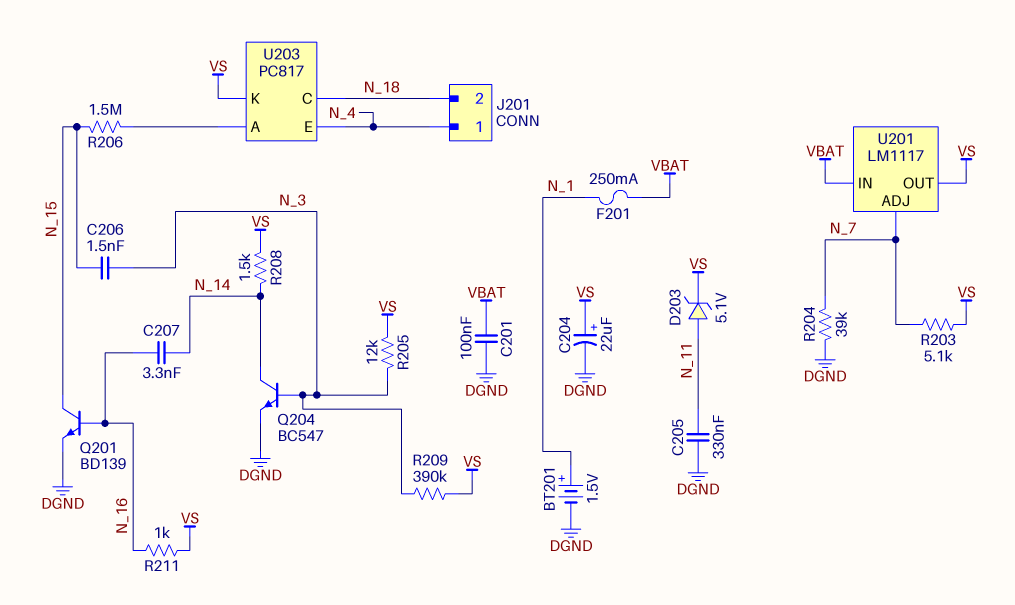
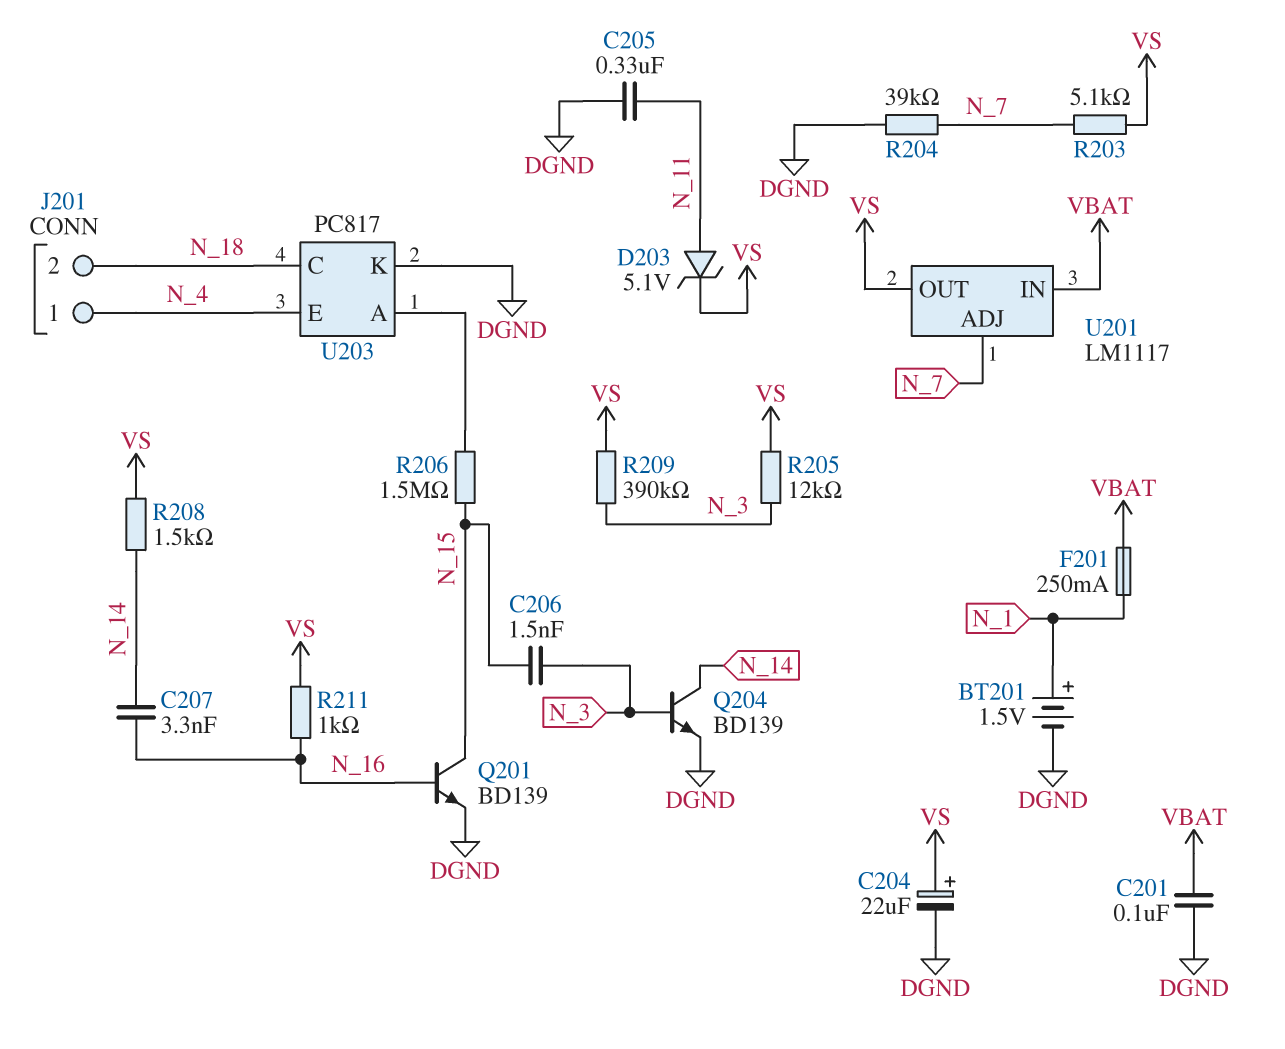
Q204: NPN BC547 (B N_3, C N_14, E DGND) -> NPN BD139 (B N_3, C N_14, E DGND)
U203 pin K: VS -> DGND

